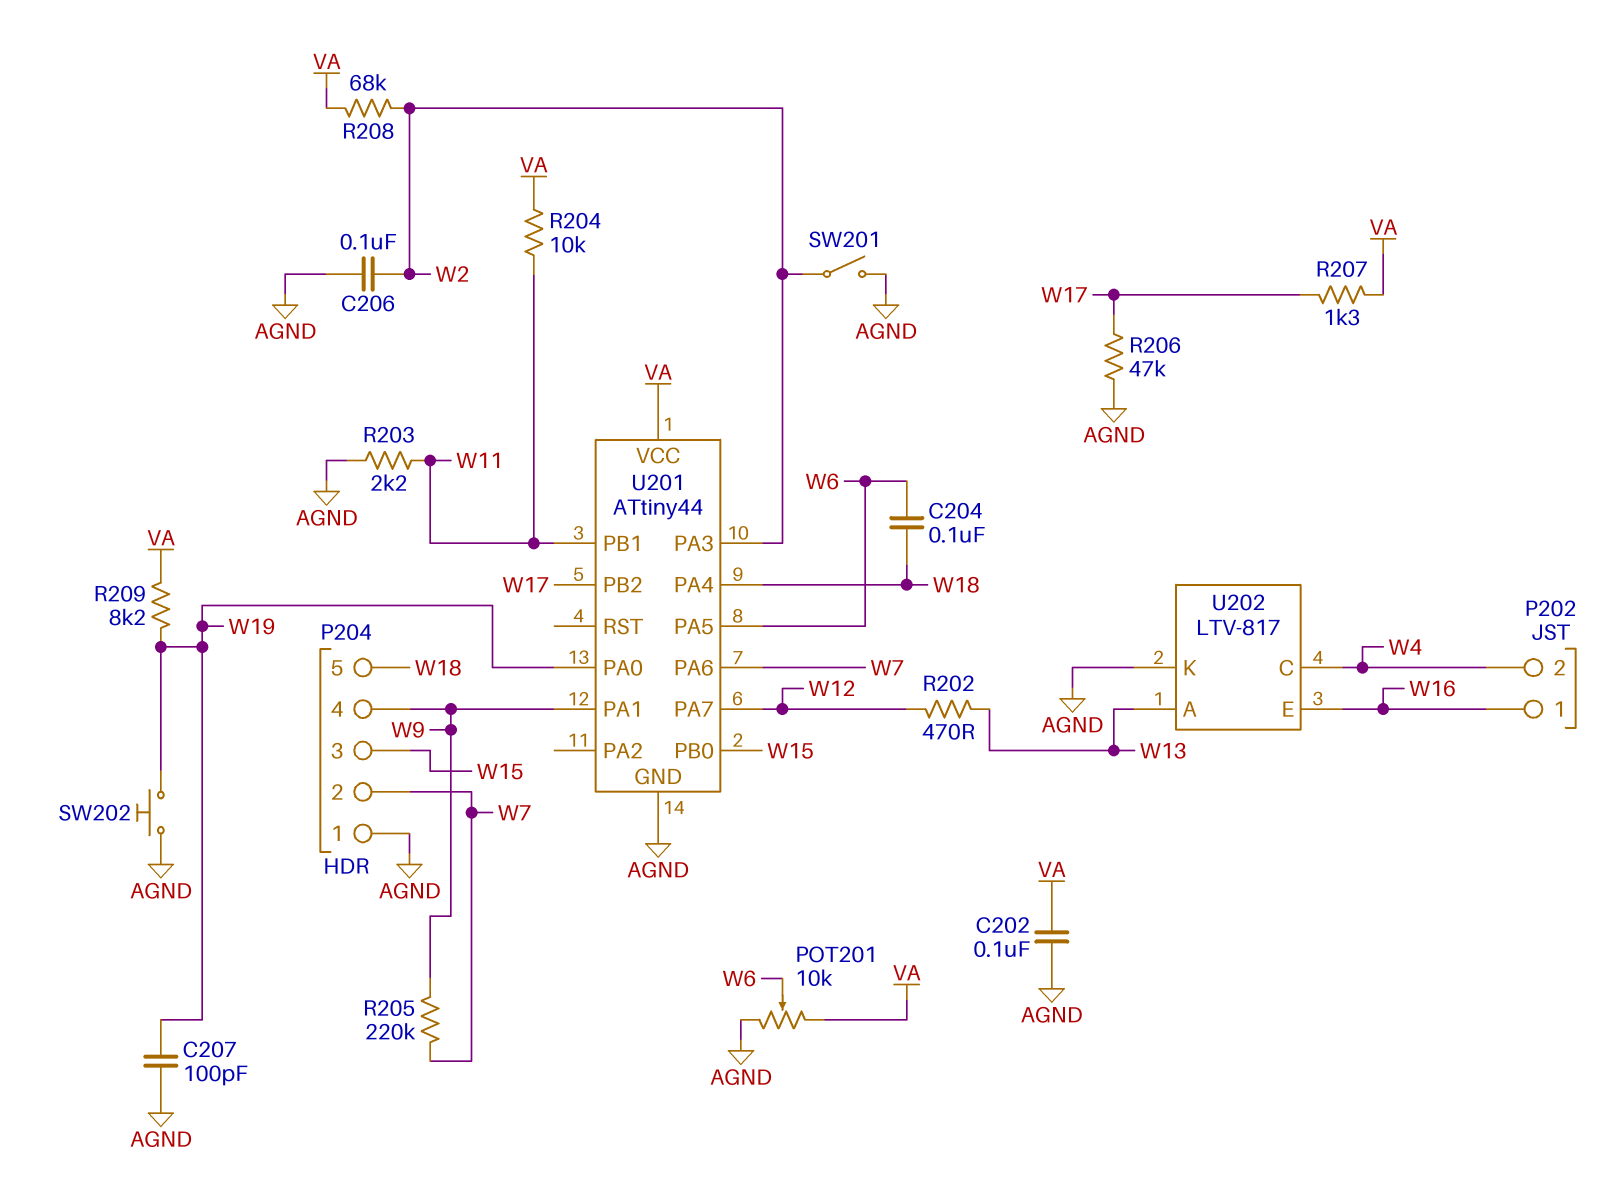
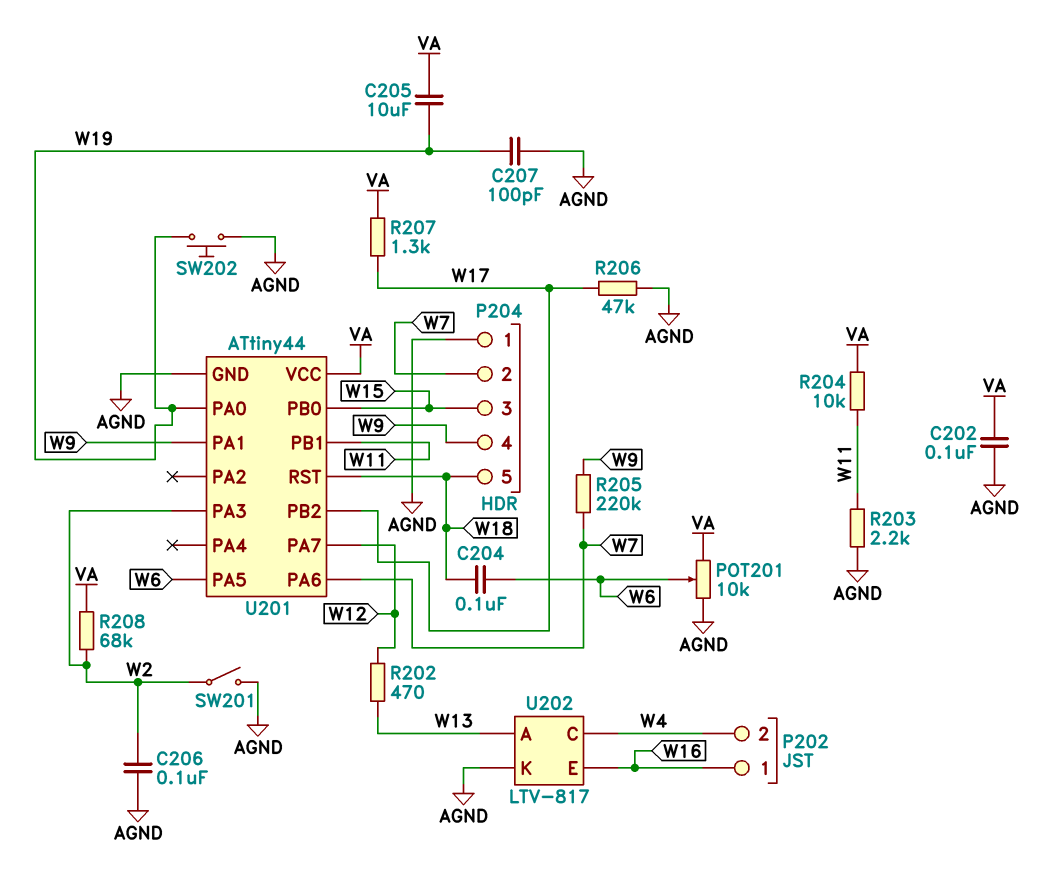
C205: none -> 10uF (VA, W19)
R209: 8.2k (VA, W19) -> none
U201 pin PA4: W18 -> none
U201 pin RST: none -> W18

